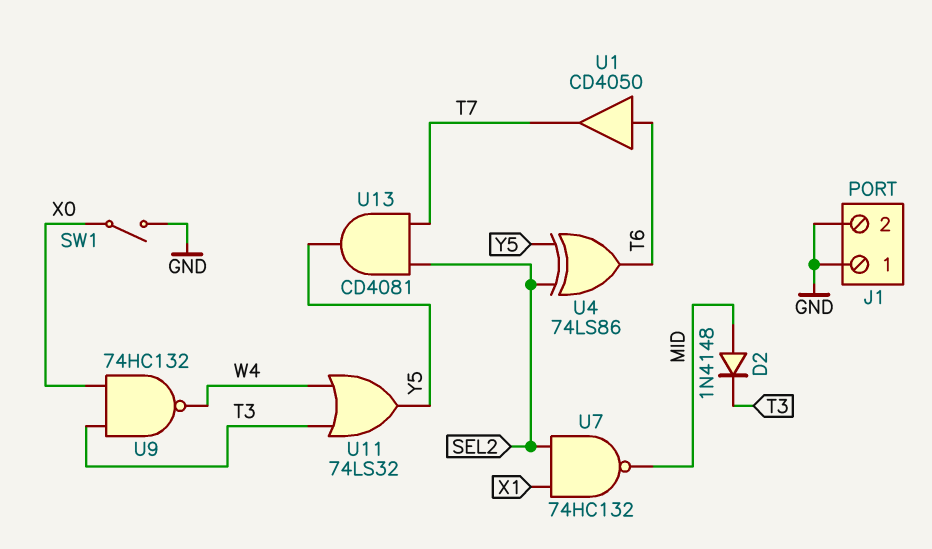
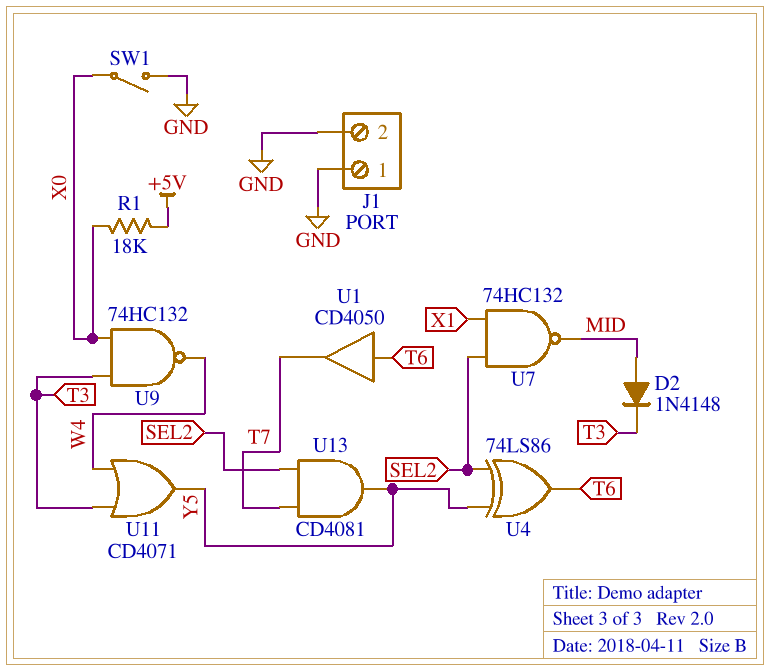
R1: none -> 18k (+5V, X0)
U11: OR 74LS32 (in T3, in W4, out Y5) -> OR CD4071 (in T3, in W4, out Y5)

